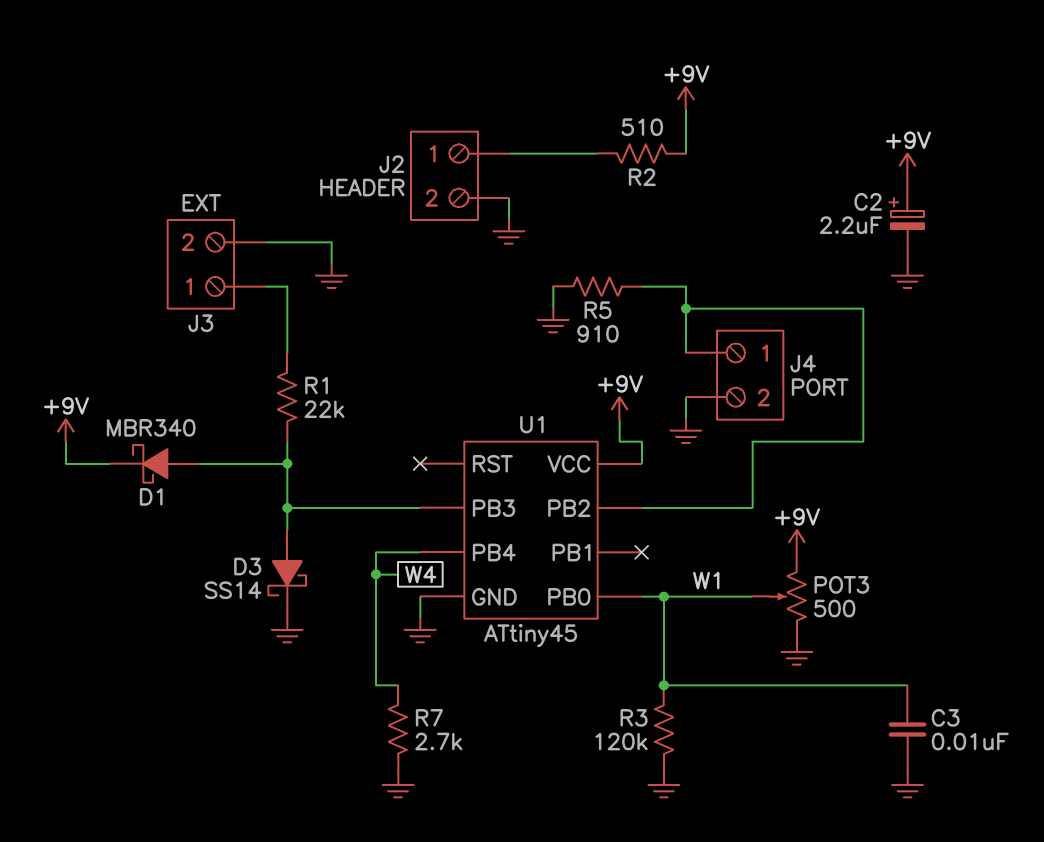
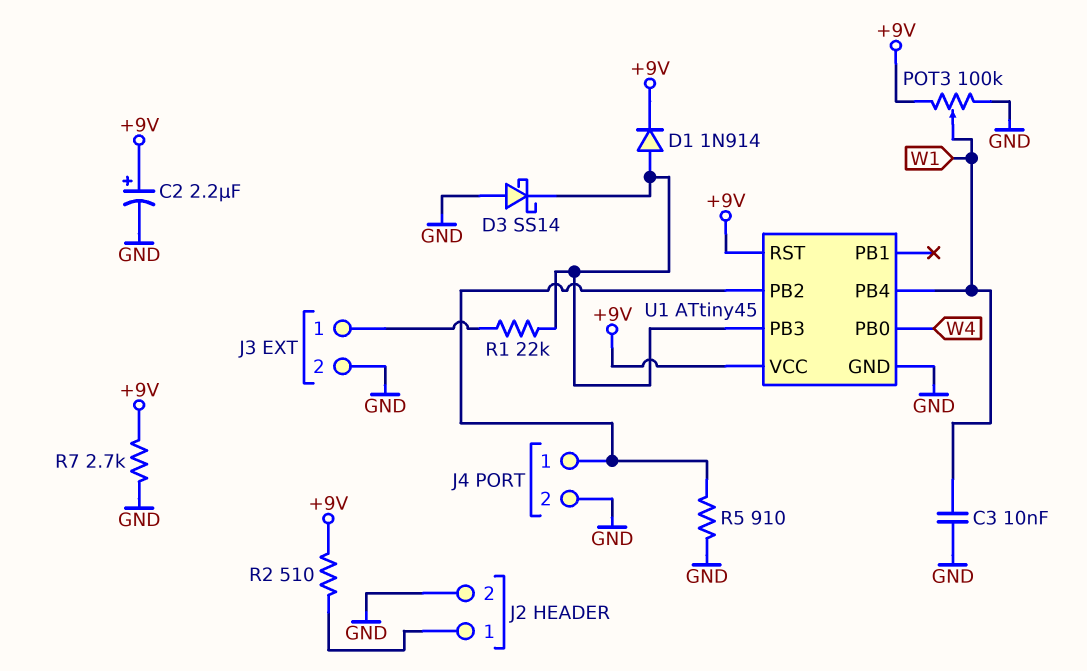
D1: schottky MBR340 (A U1/PB3, K +9V) -> diode 1N914 (A U1/PB3, K +9V)
D3: schottky SS14 (A U1/PB3, K GND) -> schottky SS14 (A GND, K U1/PB3)
POT3: 500 (+9V, GND, wiper W1) -> 100k (+9V, GND, wiper W1)
R3: 120k (GND, W1) -> none
R7: 2.7k (GND, W4) -> 2.7k (+9V, GND)
U1 pin PB0: W1 -> W4
U1 pin PB4: W4 -> W1
U1 pin RST: none -> +9V

